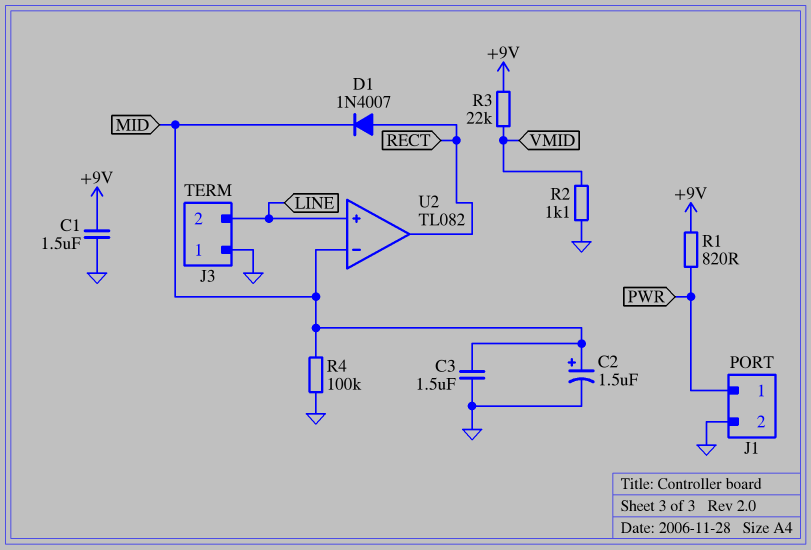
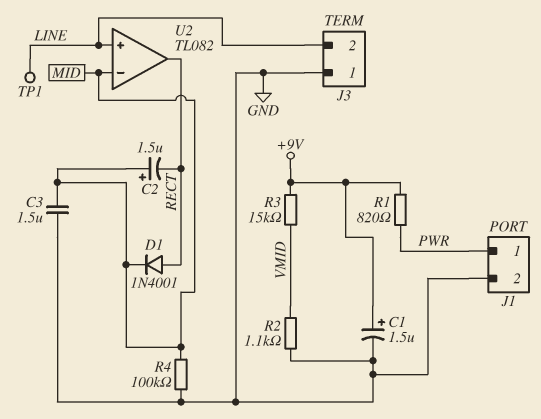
C1: 1.5uF (+9V, GND) -> 1.5uF (plus +9V, minus GND)
C2: 1.5uF (plus MID, minus GND) -> 1.5uF (plus MID, minus RECT)
D1: diode 1N4007 (A RECT, K MID) -> diode 1N4001 (A RECT, K MID)
R3: 22k (+9V, VMID) -> 15k (+9V, VMID)
TP1: none -> test point (LINE)

